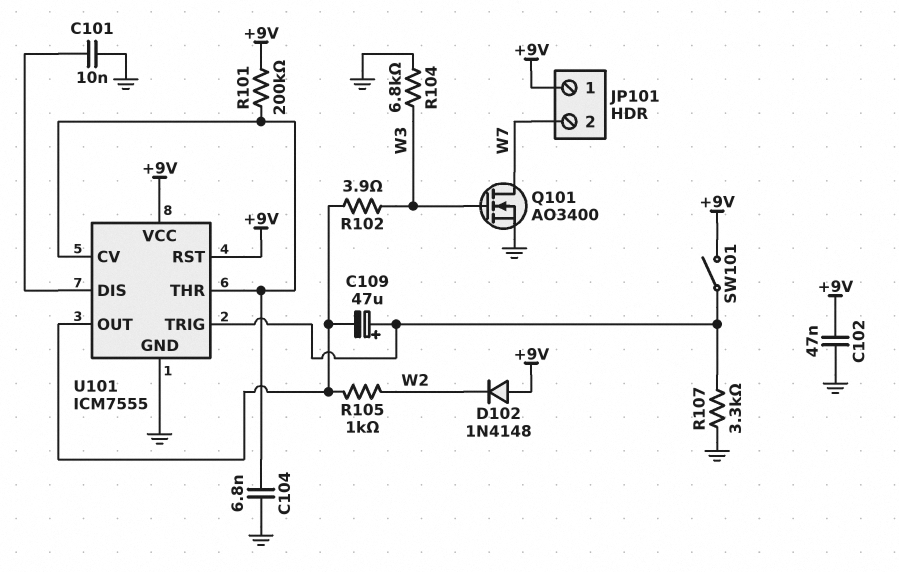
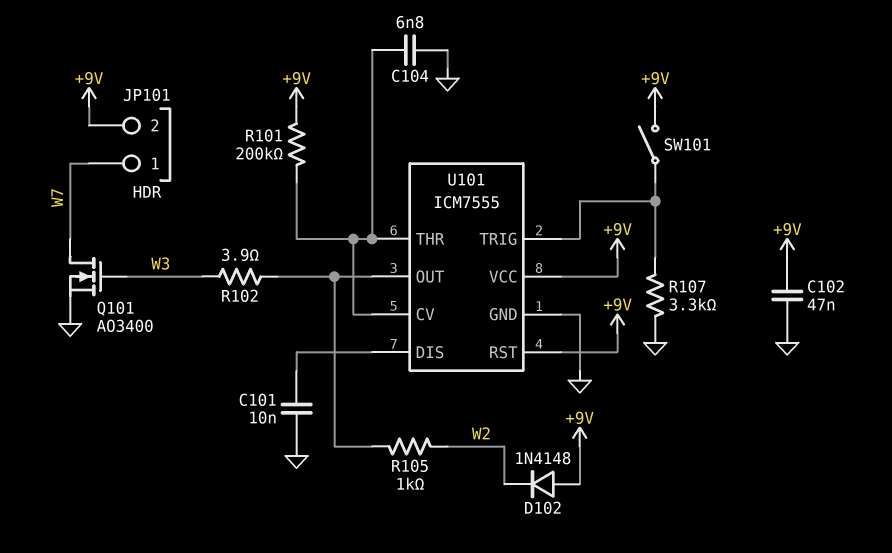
C109: 47uF (plus U101/TRIG, minus U101/OUT) -> none
JP101 pin 1: +9V -> W7
JP101 pin 2: W7 -> +9V
R104: 6.8k (GND, W3) -> none

